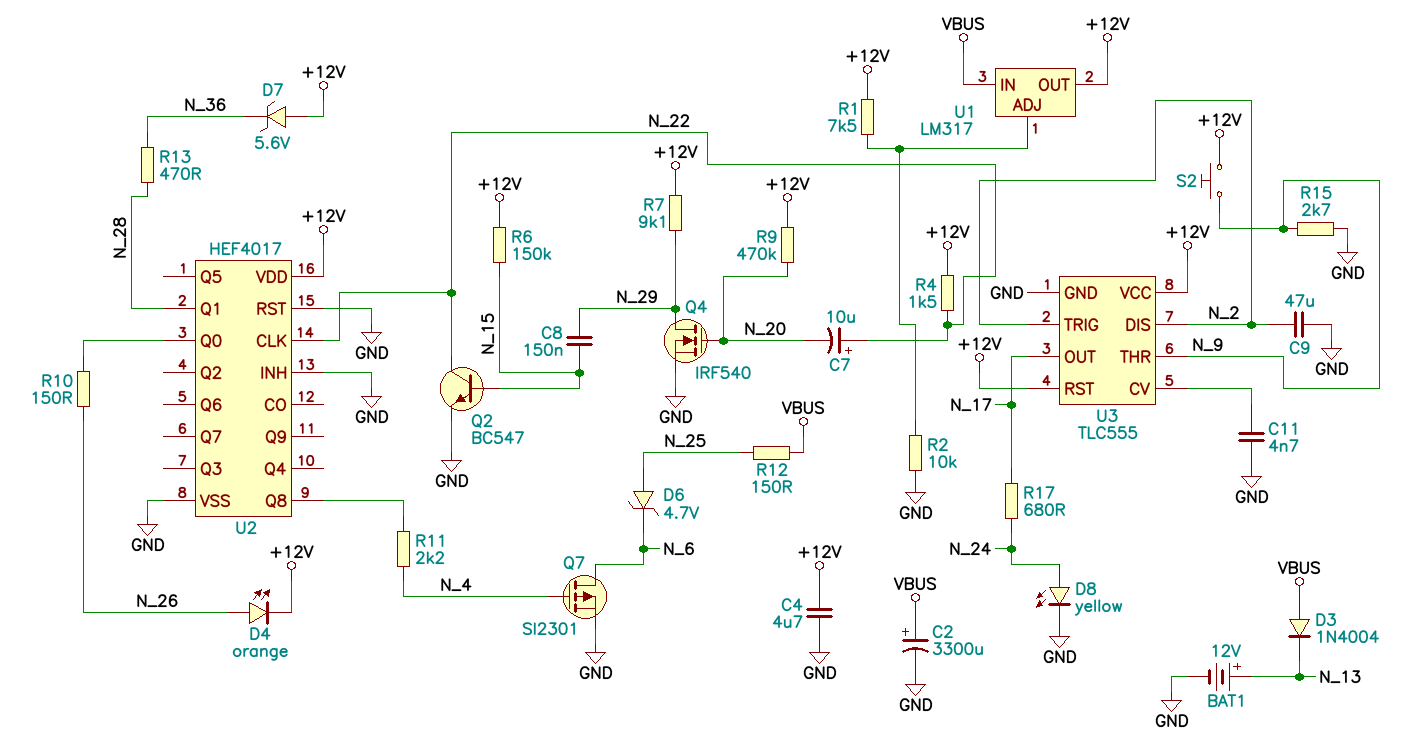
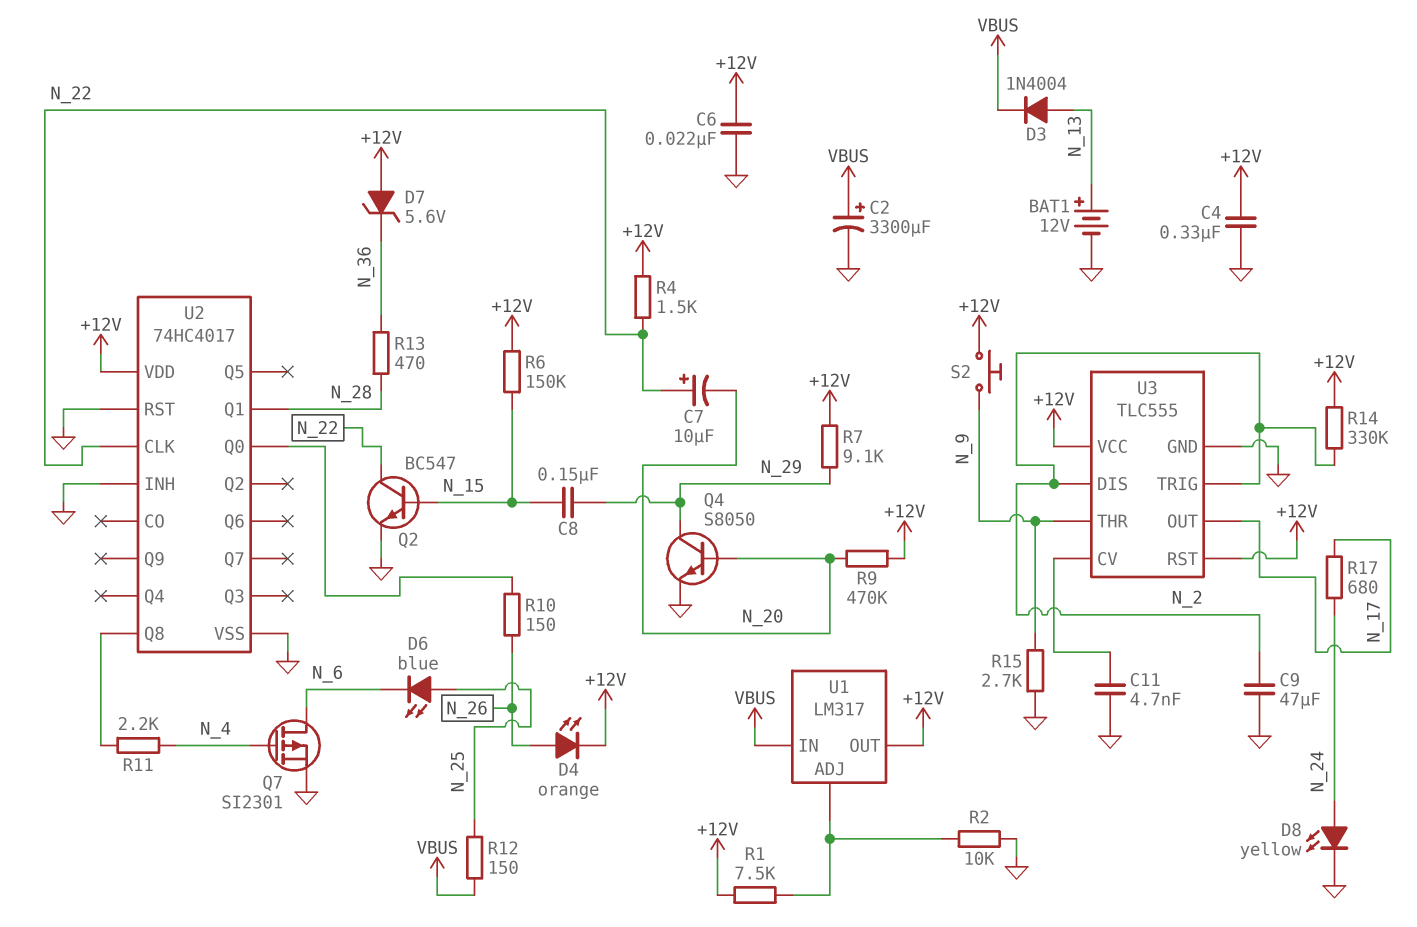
C4: 4.7uF (+12V, GND) -> 330nF (+12V, GND)
C6: none -> 22nF (+12V, GND)
D3: diode 1N4004 (A VBUS, K N_13) -> diode 1N4004 (A N_13, K VBUS)
D6: zener 4.7V (A N_25, K N_6) -> LED blue (A N_25, K N_6)
Q4: NMOS IRF540 (G N_20, D N_29, S GND) -> NPN S8050 (B N_20, C N_29, E GND)
R14: none -> 330k (+12V, N_2)
U2: HEF4017 -> 74HC4017

